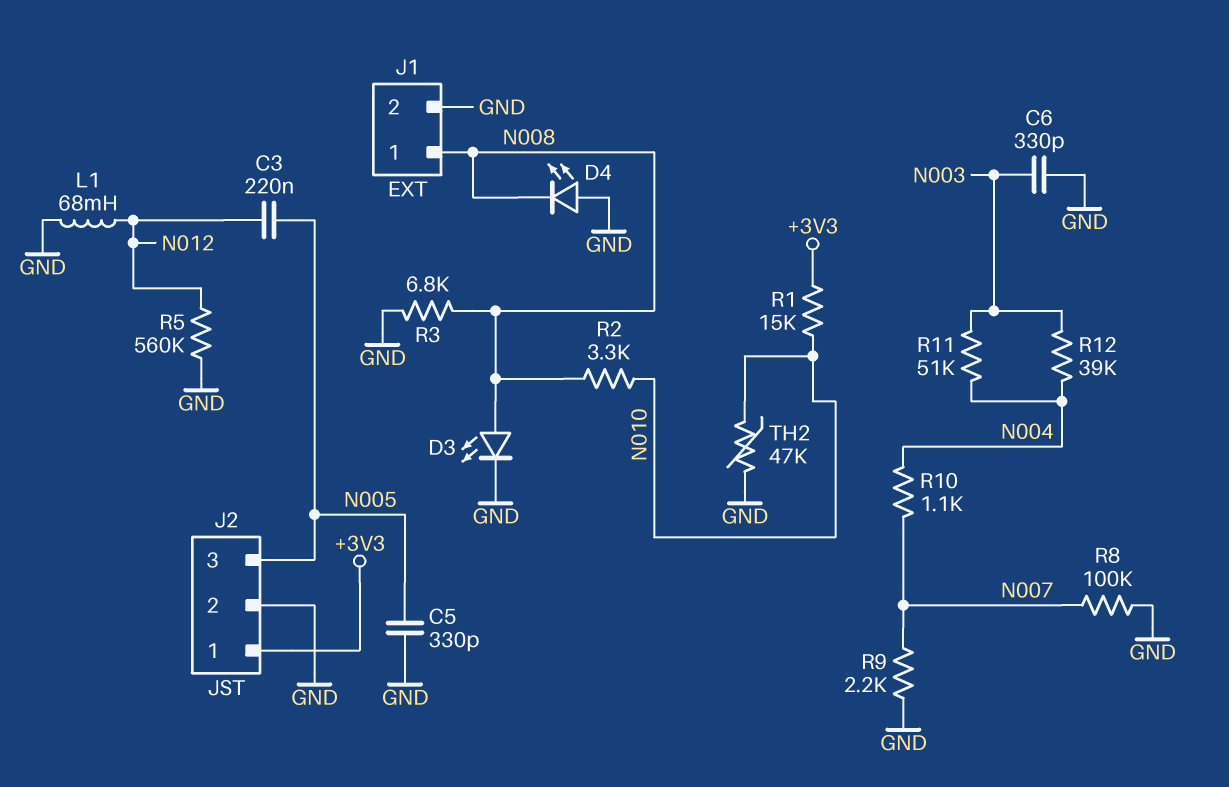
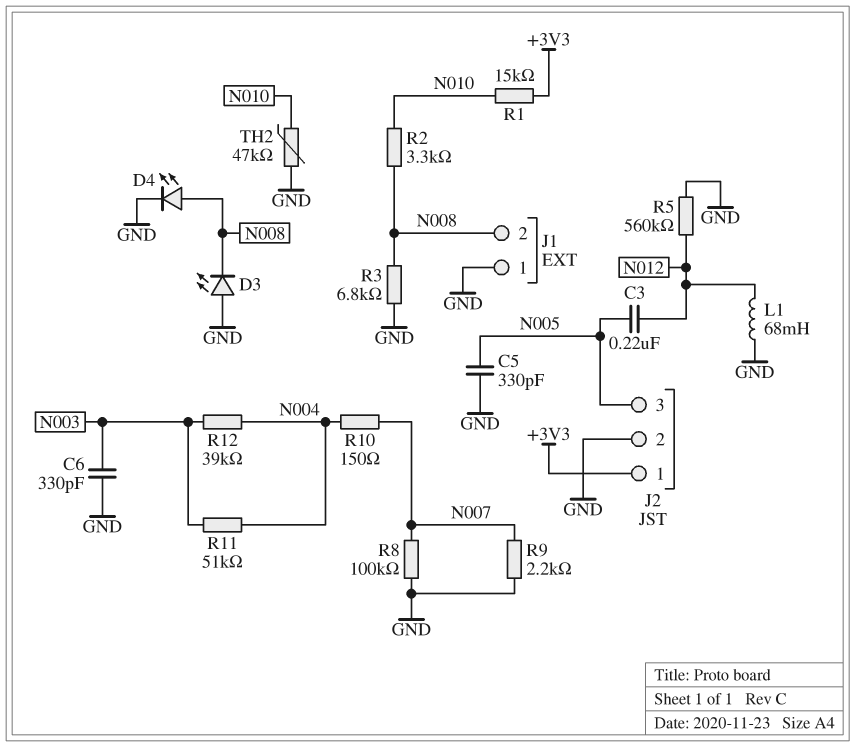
D3: LED (A N008, K GND) -> LED (A GND, K N008)
D4: LED (A GND, K N008) -> LED (A N008, K GND)
J1 pin 1: N008 -> GND
J1 pin 2: GND -> N008
R10: 1.1k (N004, N007) -> 150 (N004, N007)

